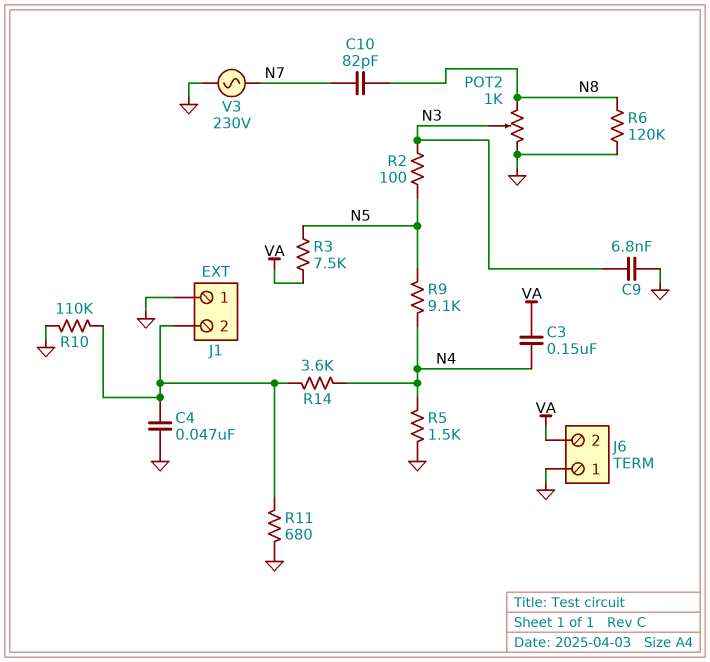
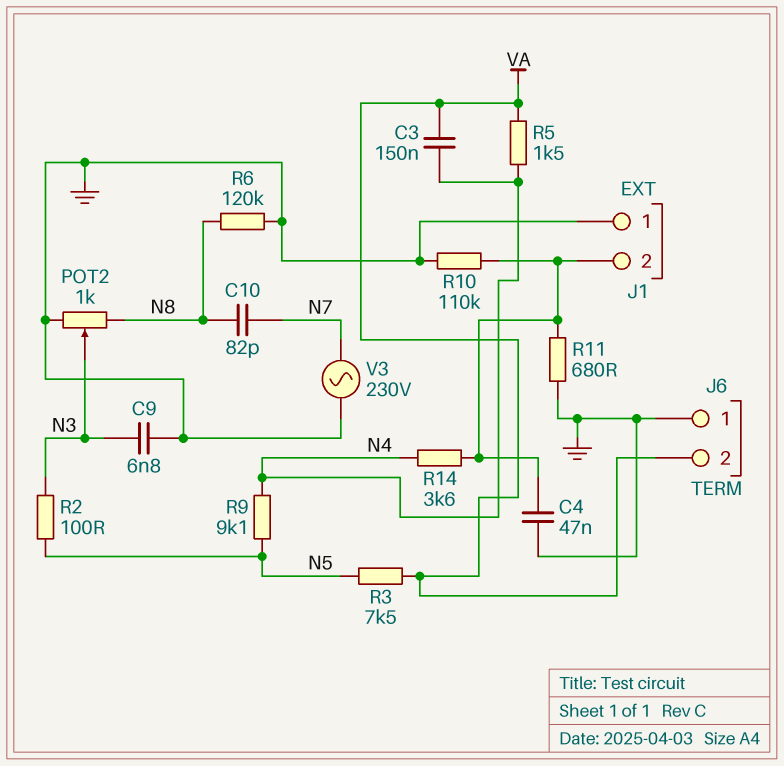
R5: 1.5k (GND, N4) -> 1.5k (N4, VA)

